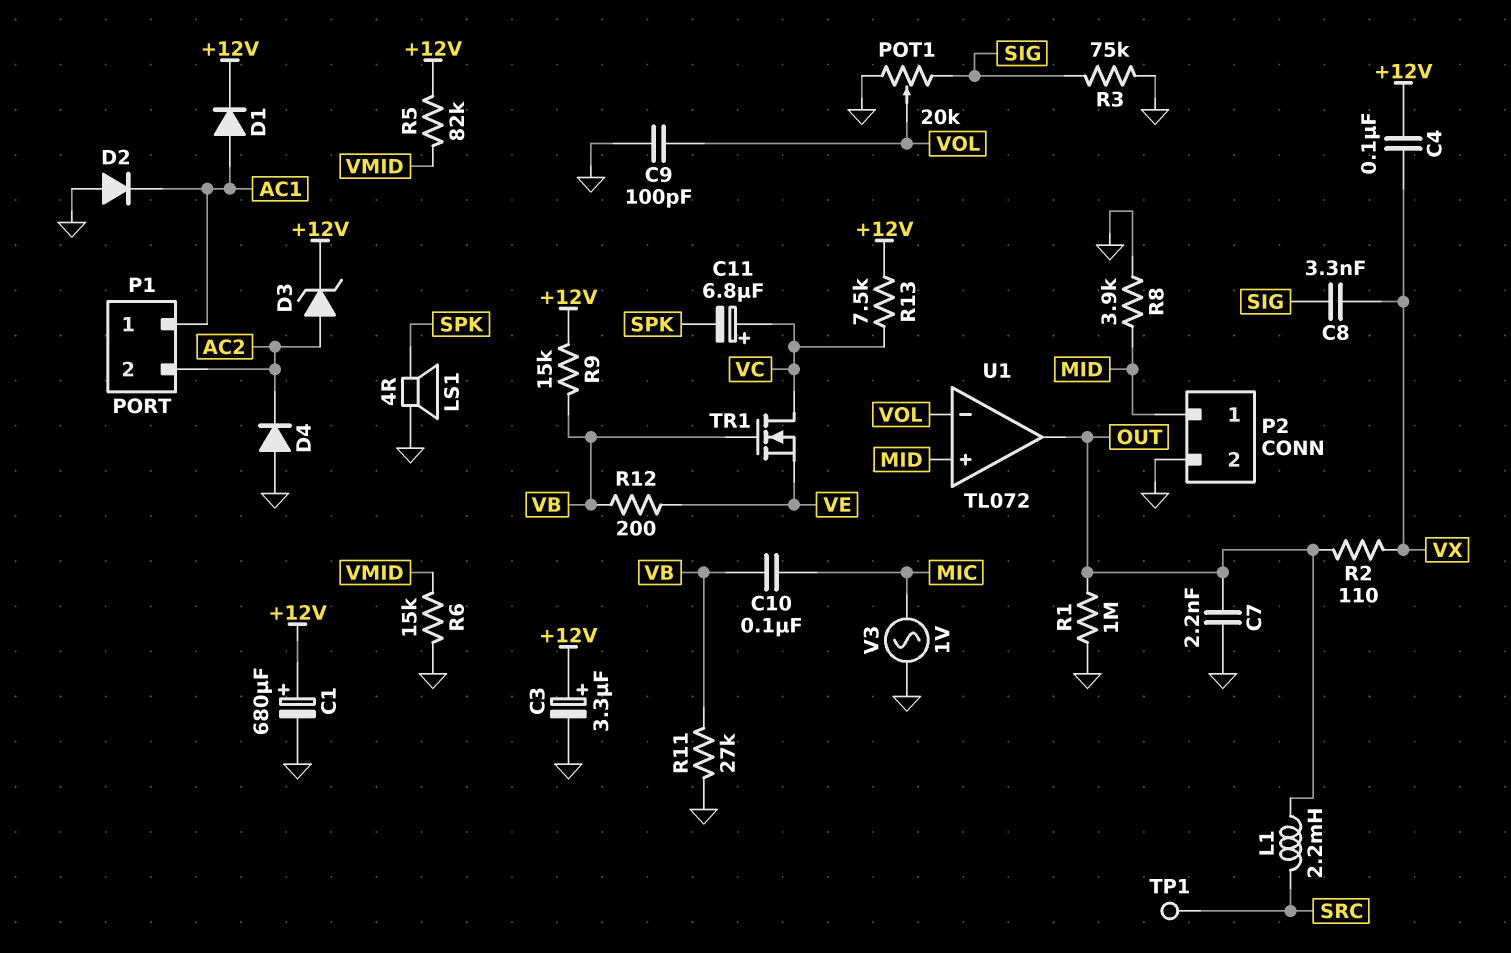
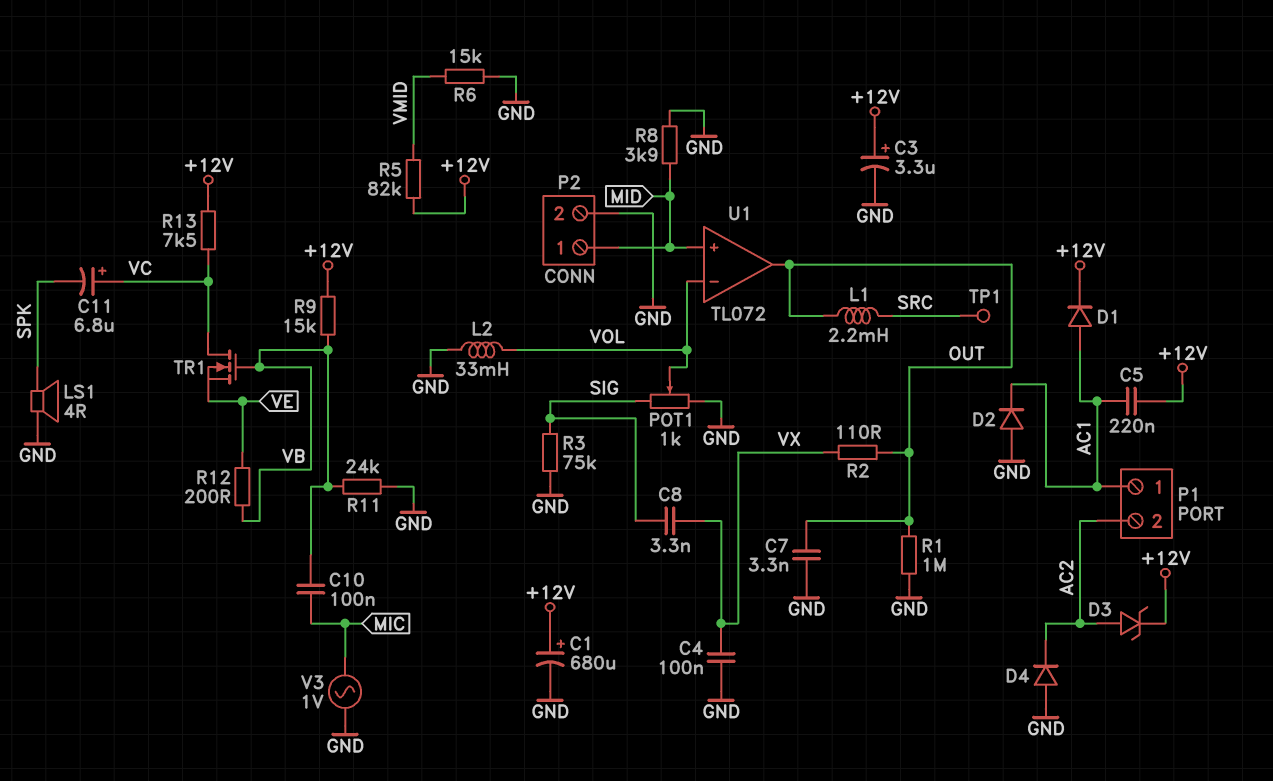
C4: 100nF (+12V, VX) -> 100nF (GND, VX)
C5: none -> 220nF (+12V, AC1)
C7: 2.2nF (GND, OUT) -> 3.3nF (GND, OUT)
C9: 100pF (GND, VOL) -> none
L2: none -> 33mH (GND, VOL)
POT1: 20k (GND, SIG, wiper VOL) -> 1k (GND, SIG, wiper VOL)
R11: 27k (GND, VB) -> 24k (GND, VB)

